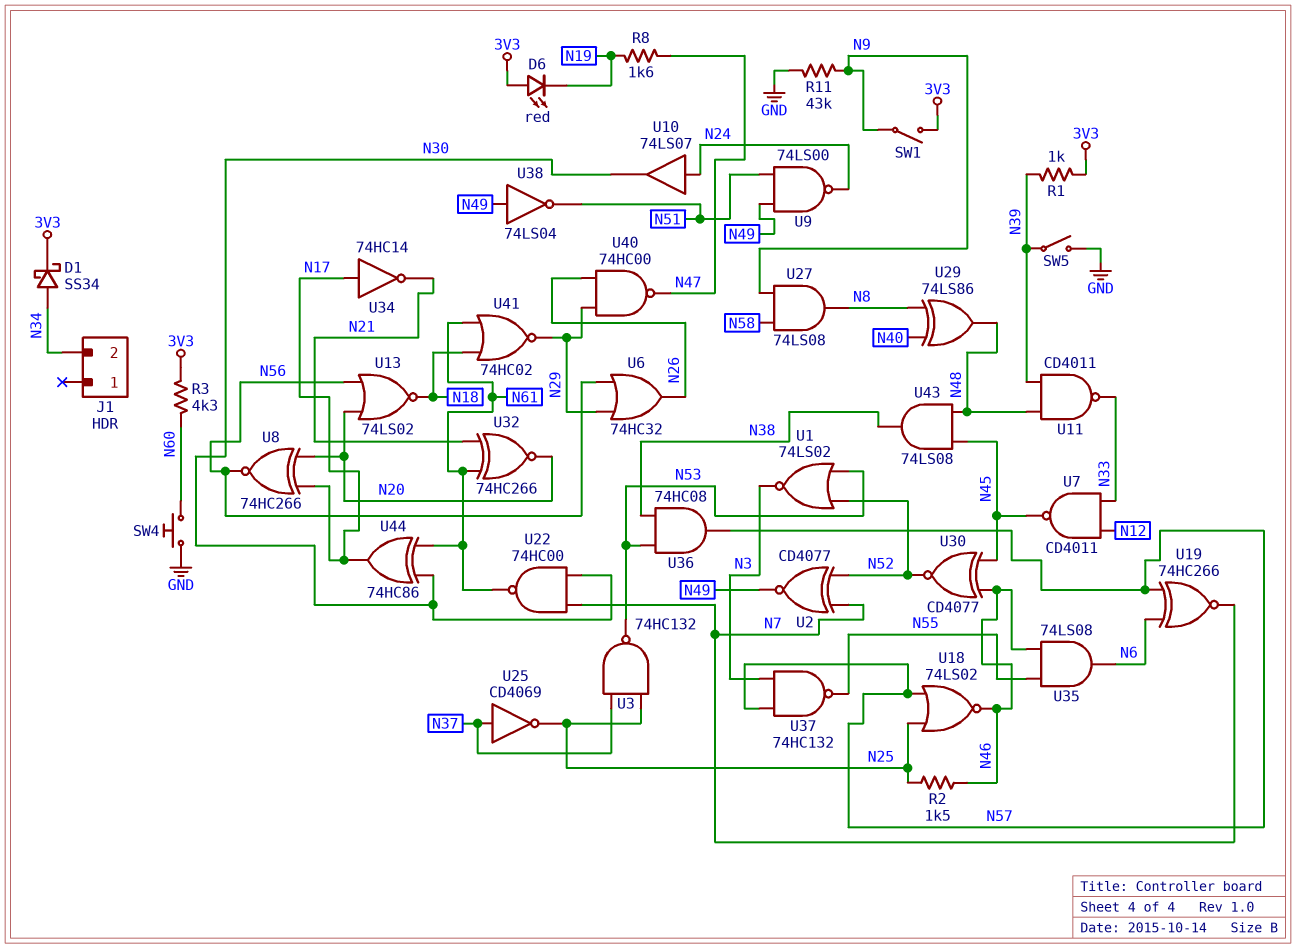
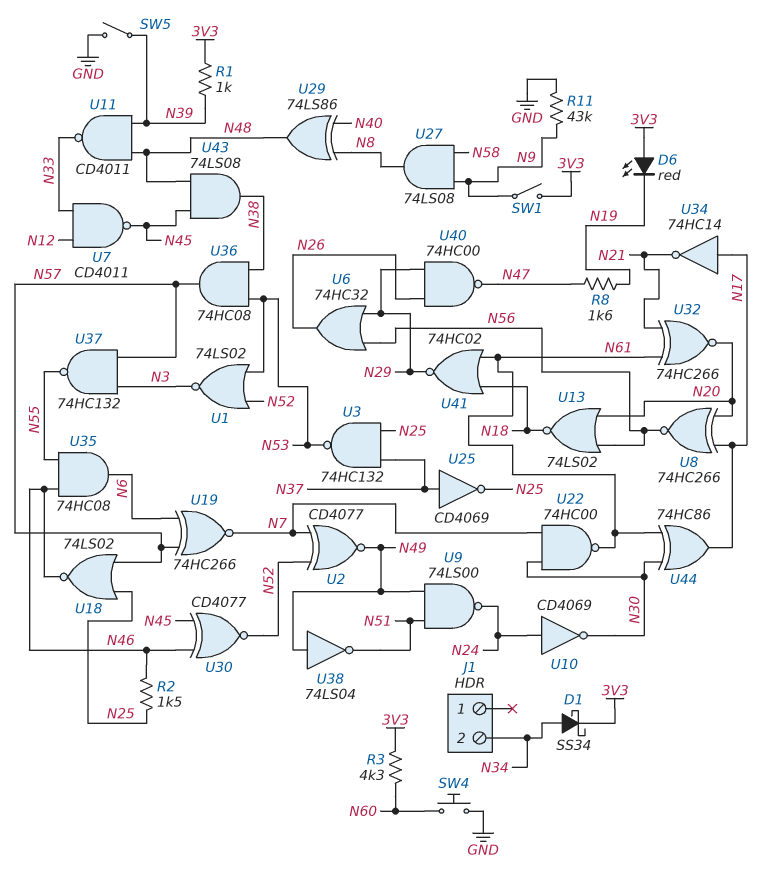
U10: buffer 74LS07 (in N24, out N30) -> NOT CD4069 (in N24, out N30)
U35: AND 74LS08 (in N46, in N55, out N6) -> AND 74HC08 (in N46, in N55, out N6)

